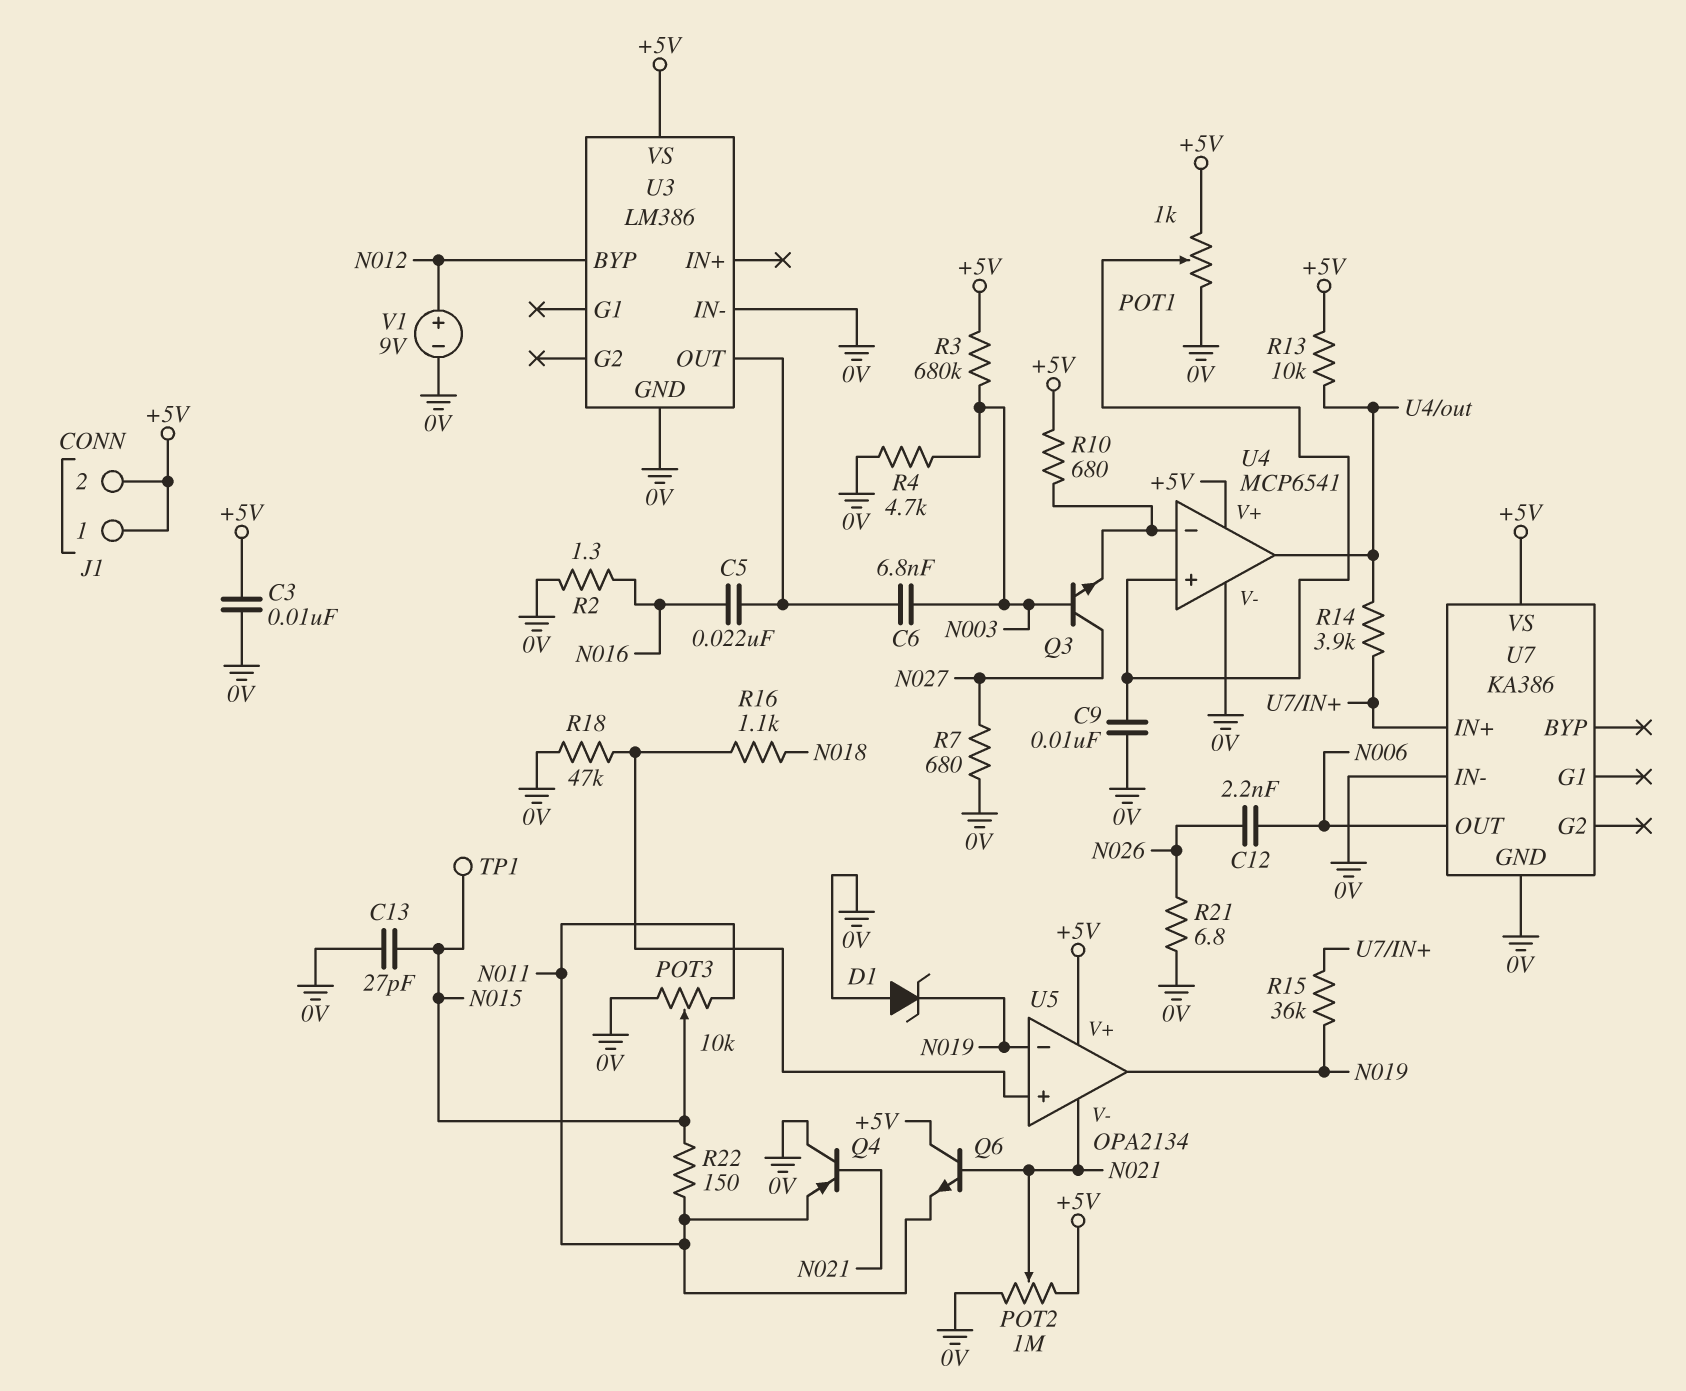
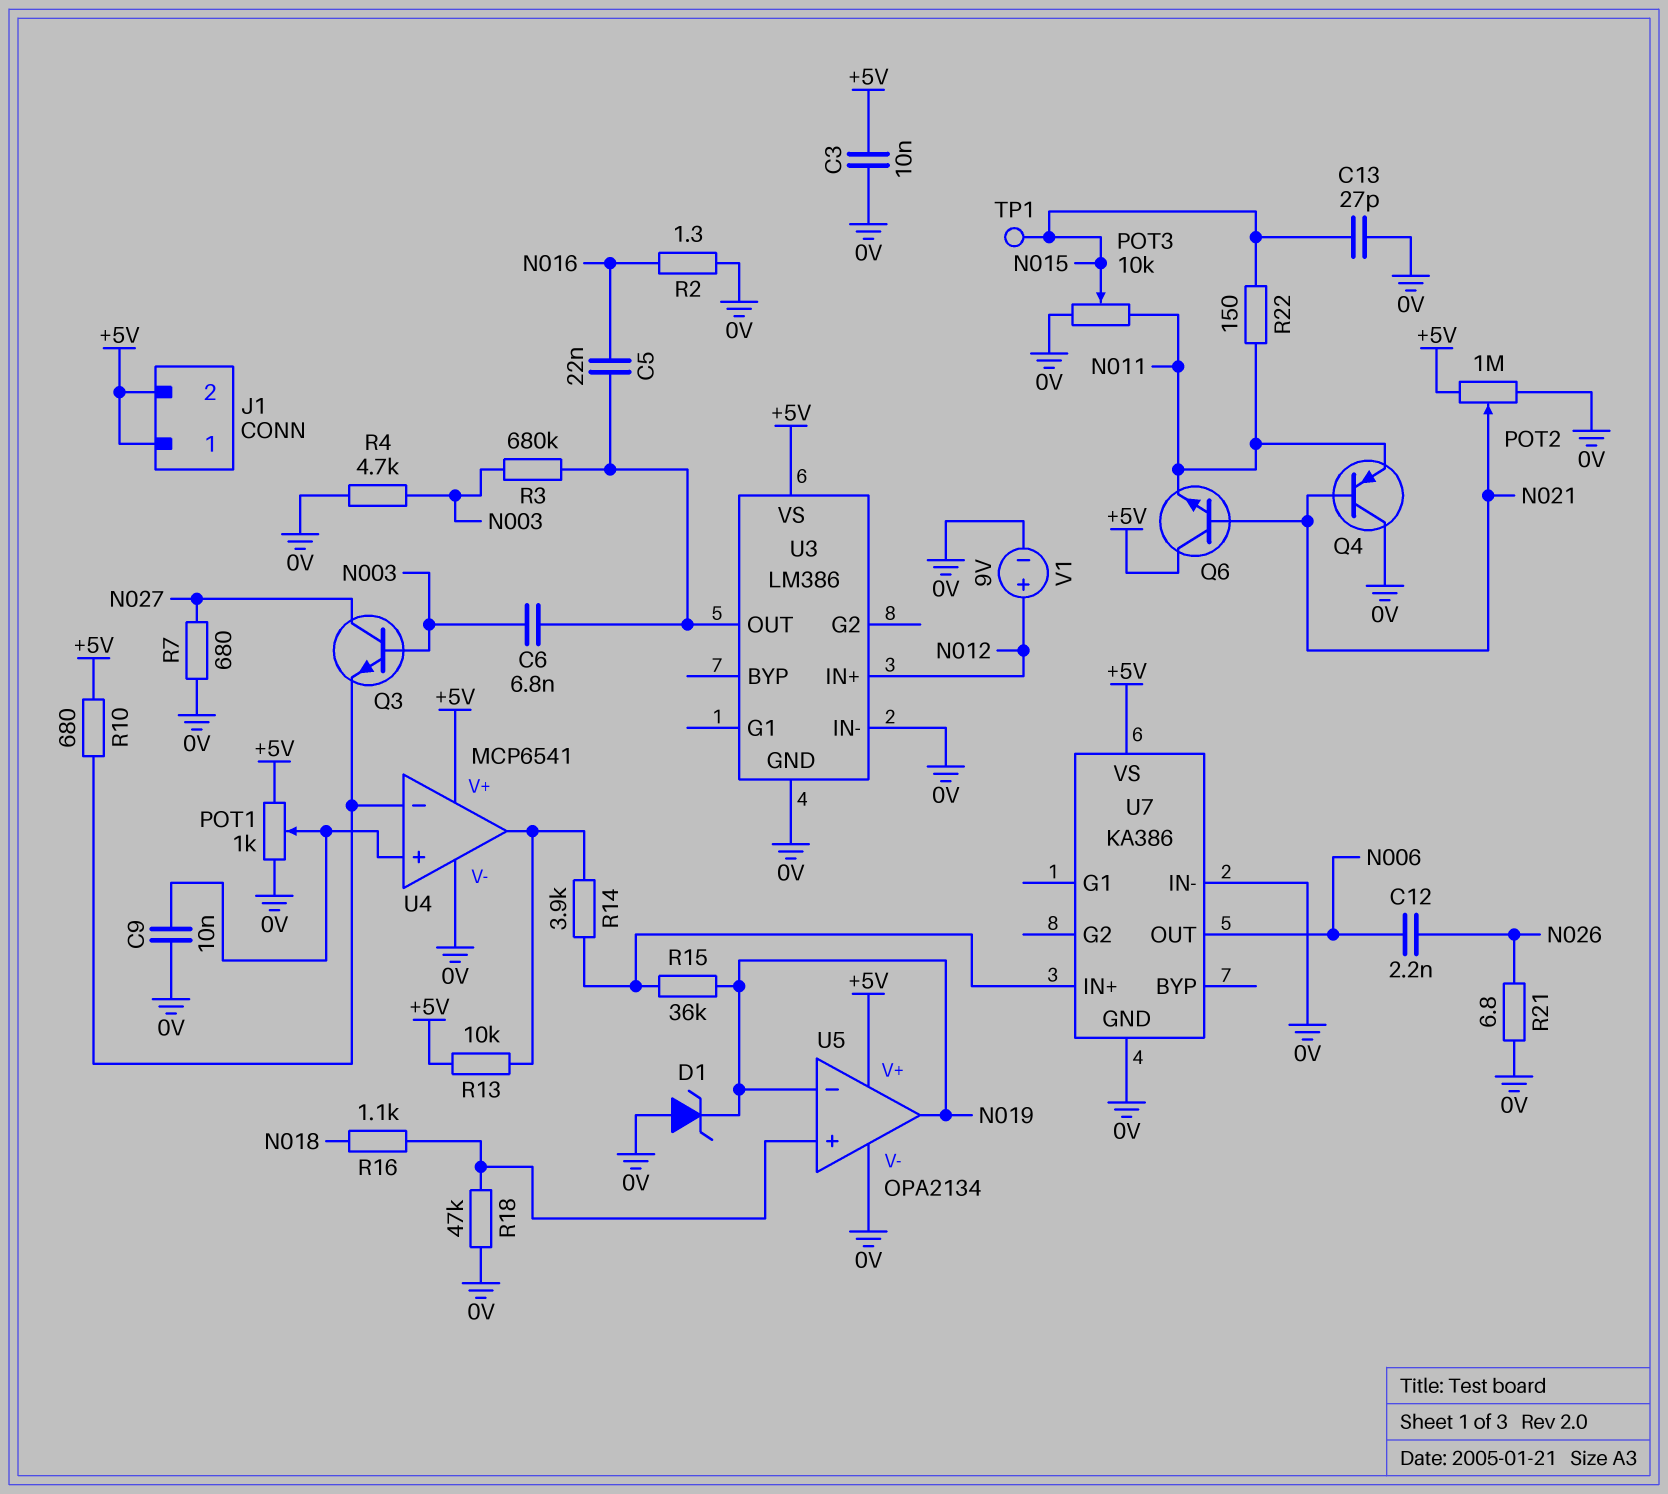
R3: 680k (+5V, N003) -> 680k (N003, U3/OUT)
U3 pin BYP: N012 -> none
U3 pin IN+: none -> N012
U5 pin V-: N021 -> 0V

